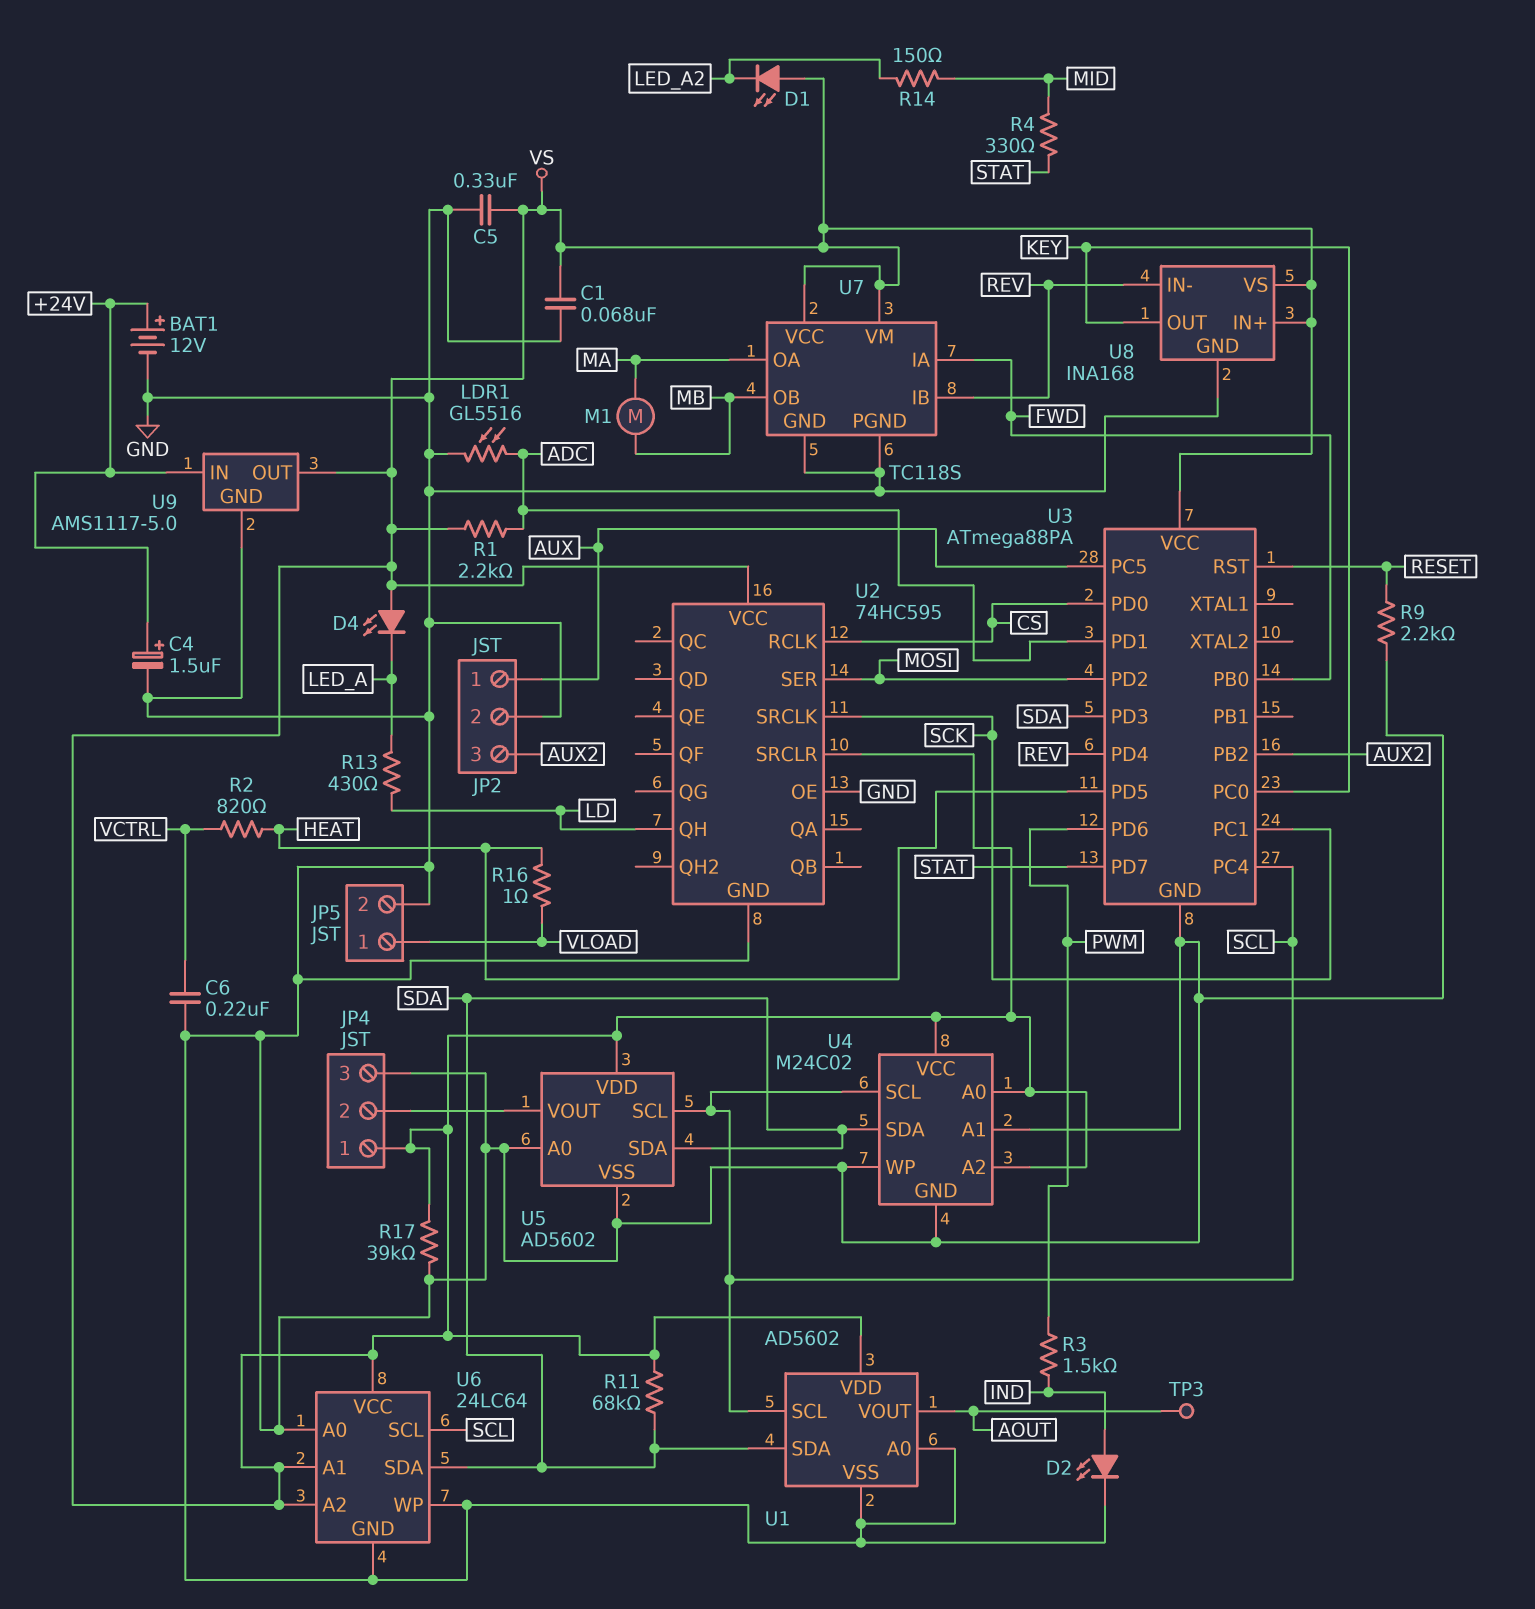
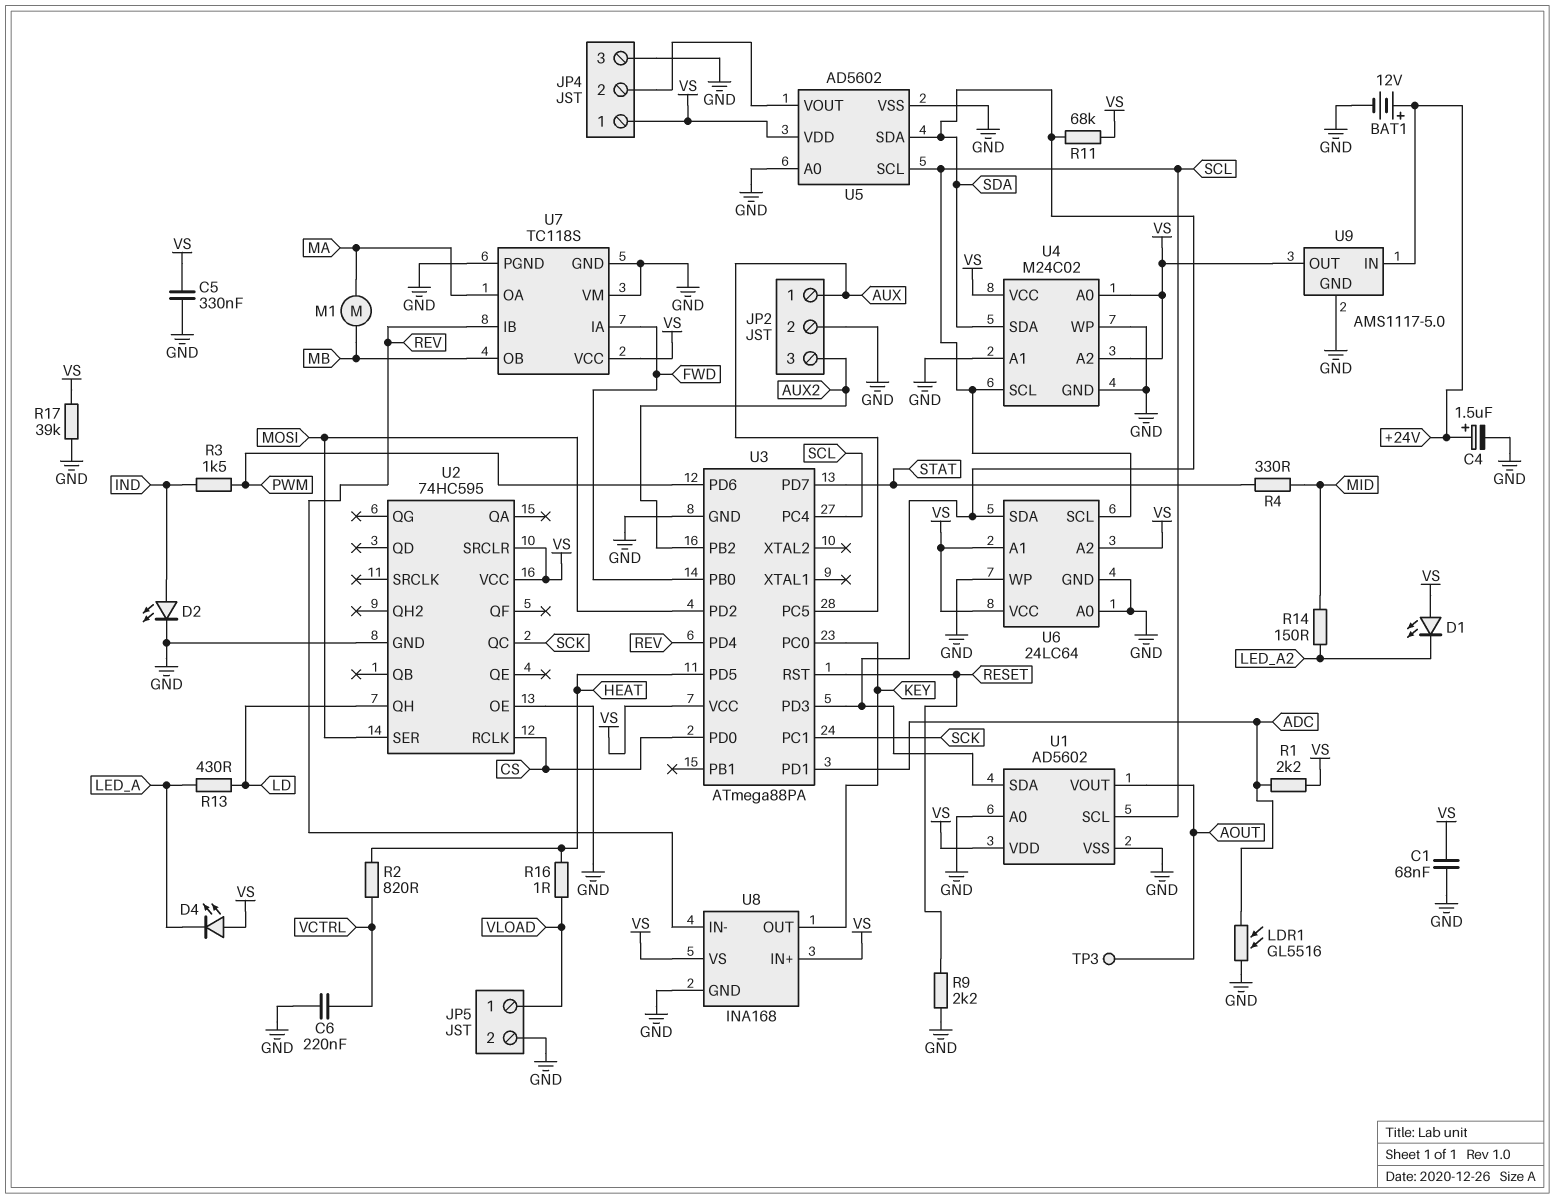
U2 pin QC: none -> SCK
U2 pin SRCLK: SCK -> none
U7 pin VM: VS -> GND

